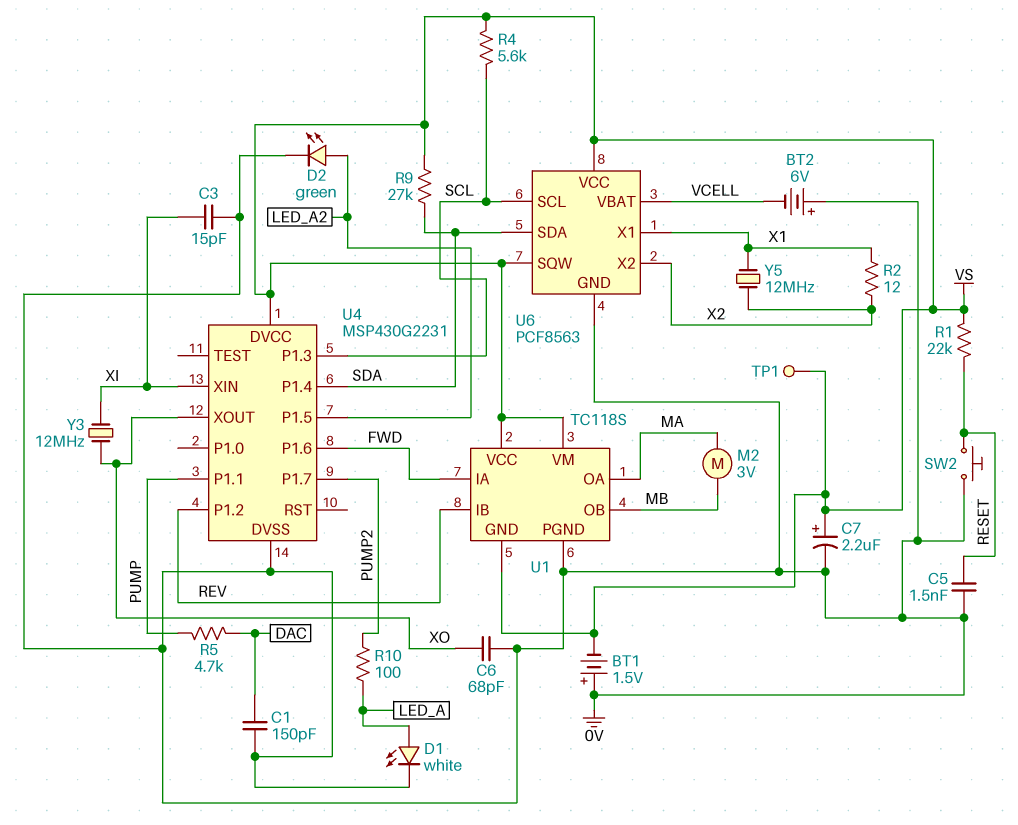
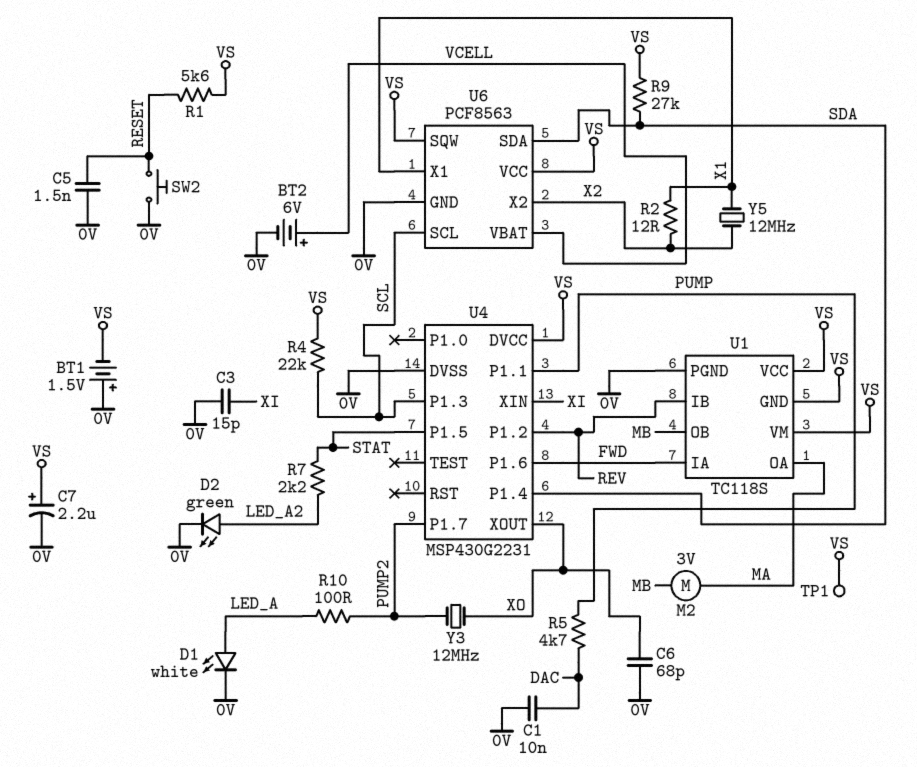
BT2: 6V (plus 0V, minus VCELL) -> 6V (plus VCELL, minus 0V)
C1: 150pF (0V, DAC) -> 10nF (0V, DAC)
R1: 22k (RESET, VS) -> 5.6k (RESET, VS)
R4: 5.6k (SCL, VS) -> 22k (SCL, VS)
R7: none -> 2.2k (LED_A2, STAT)
U4 pin P1.5: LED_A2 -> STAT
Y3: 12MHz (XI, XO) -> 12MHz (PUMP2, XO)

